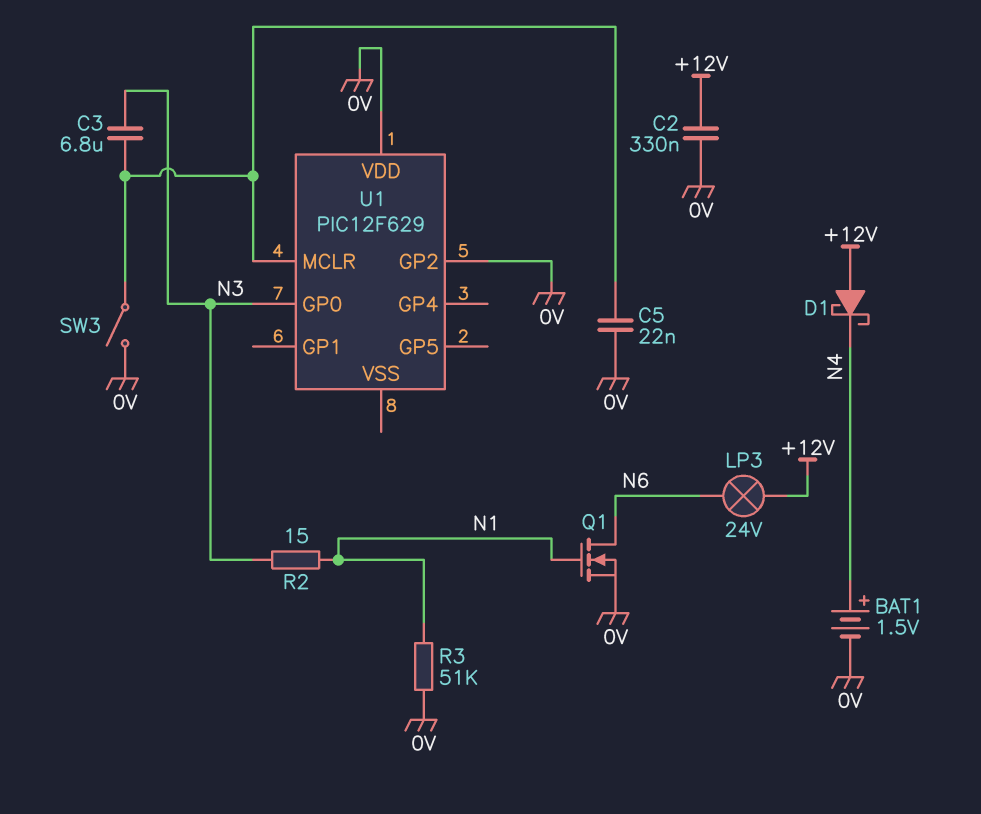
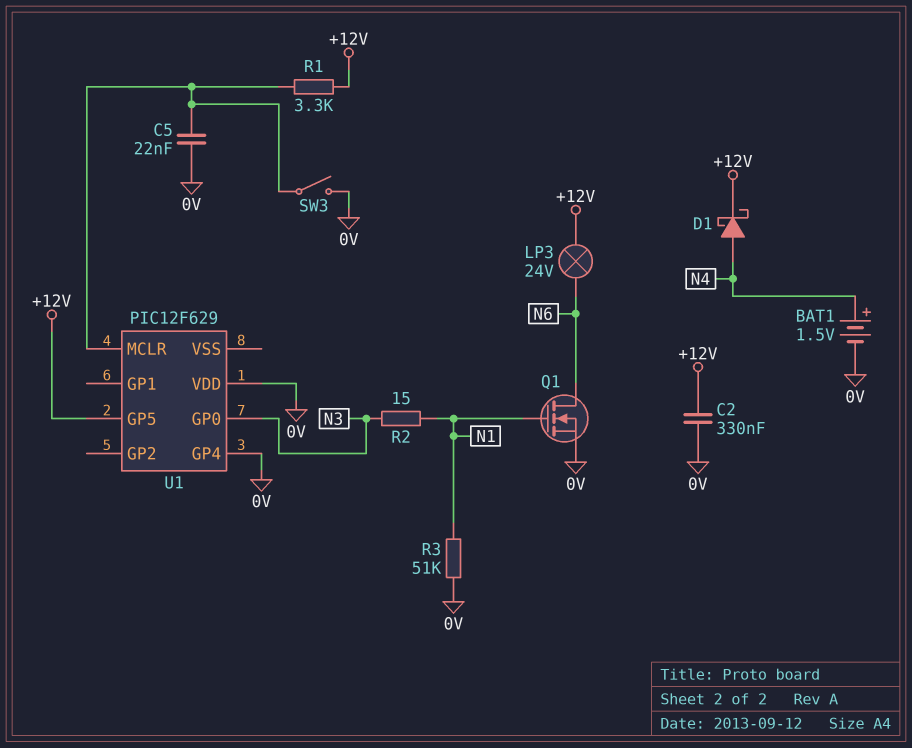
C3: 6.8uF (N3, U1/MCLR) -> none
D1: schottky (A +12V, K N4) -> schottky (A N4, K +12V)
R1: none -> 3.3k (+12V, U1/MCLR)
U1 pin GP2: 0V -> none
U1 pin GP4: none -> 0V
U1 pin GP5: none -> +12V

